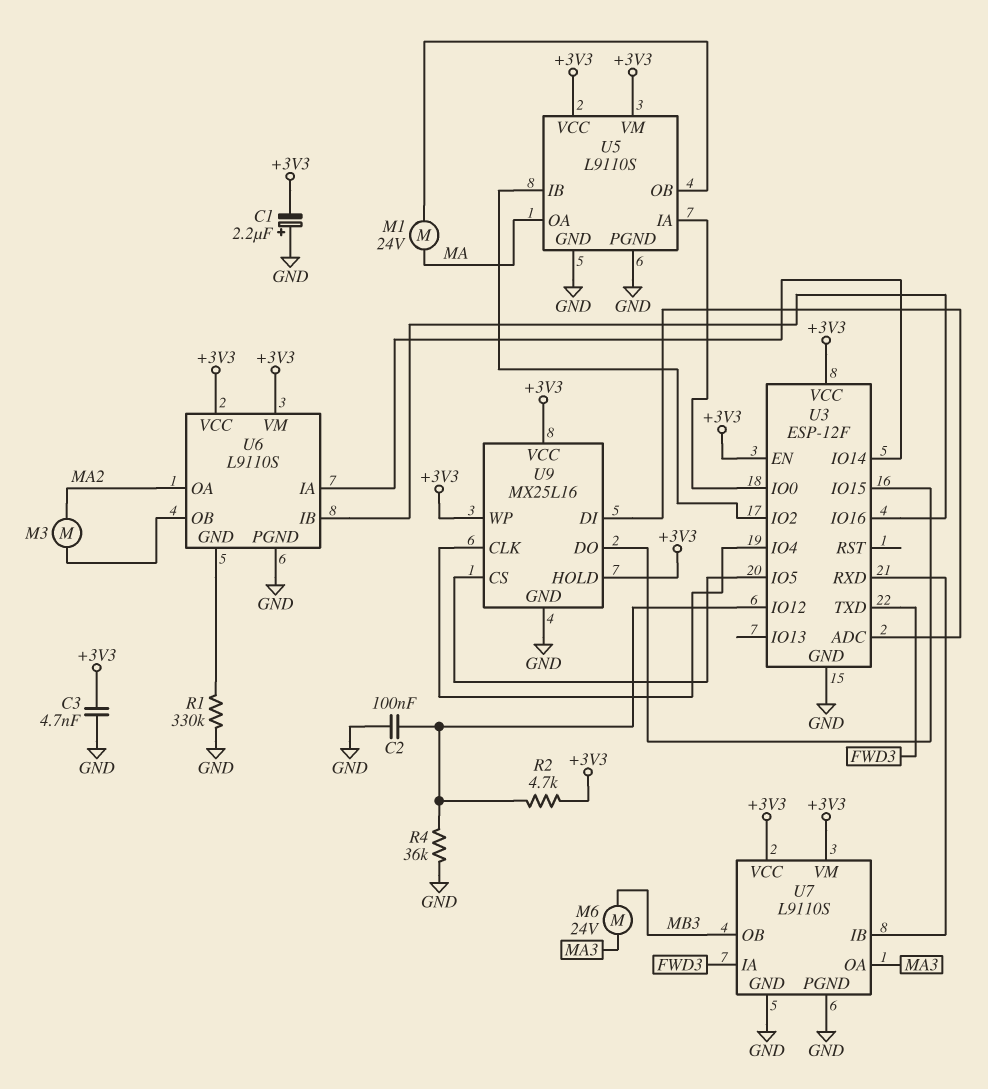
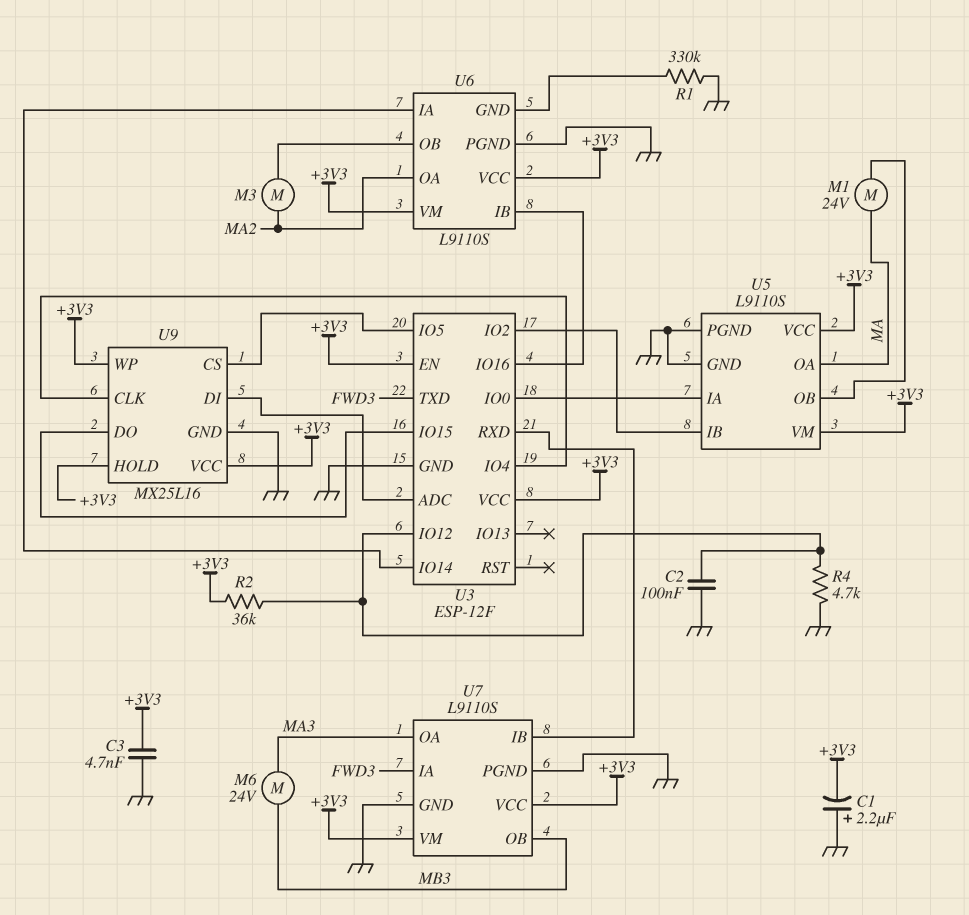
R2: 4.7k (+3V3, U3/IO12) -> 36k (+3V3, U3/IO12)
R4: 36k (GND, U3/IO12) -> 4.7k (GND, U3/IO12)

